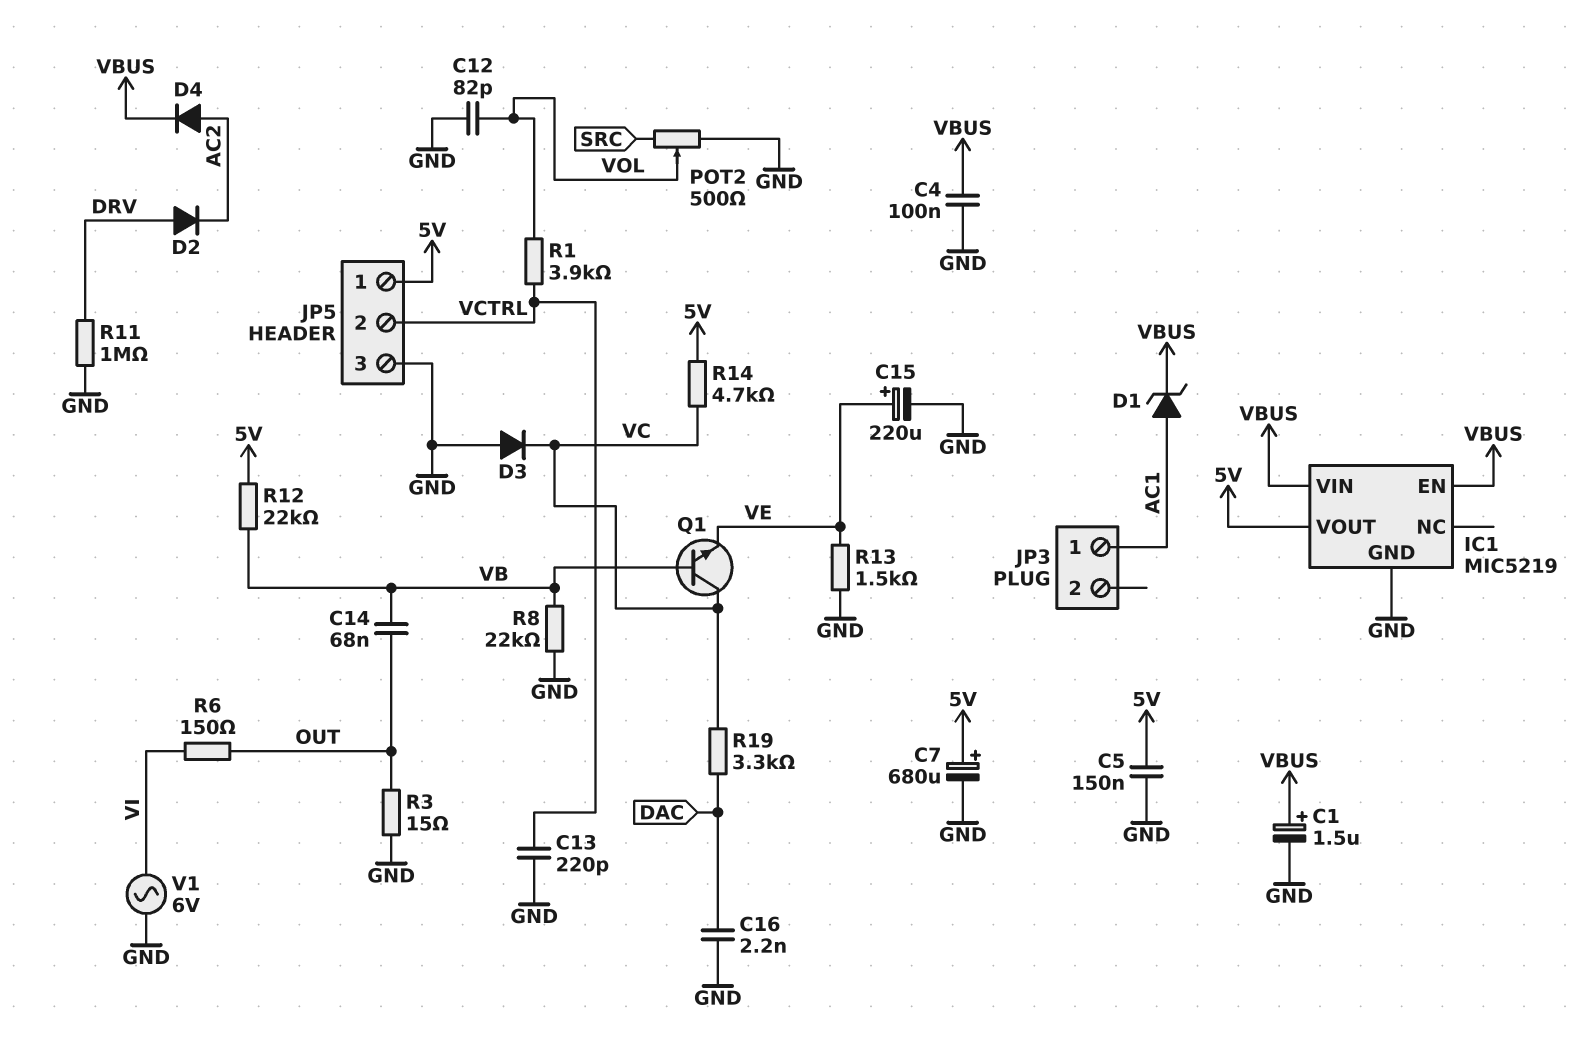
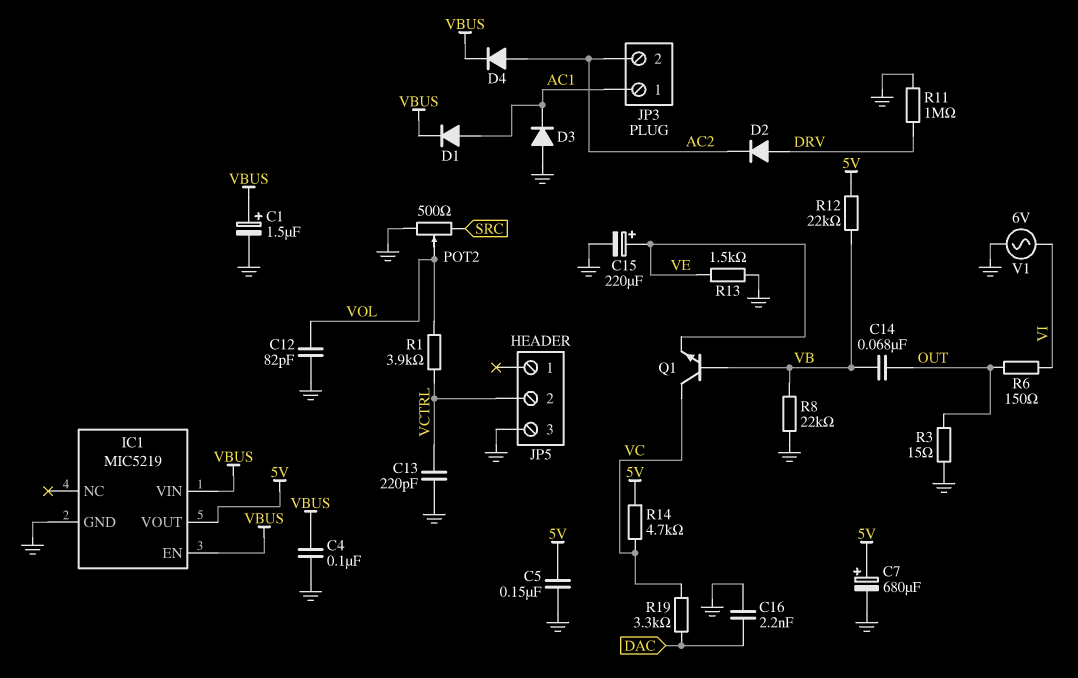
D1: zener (A AC1, K VBUS) -> diode (A AC1, K VBUS)
D3: diode (A GND, K VC) -> diode (A GND, K AC1)
JP3 pin 2: none -> AC2
JP5 pin 1: 5V -> none

